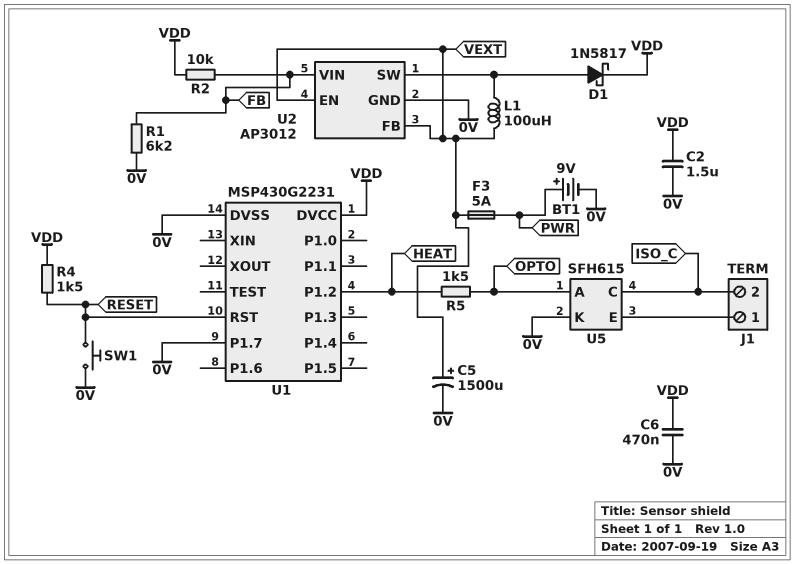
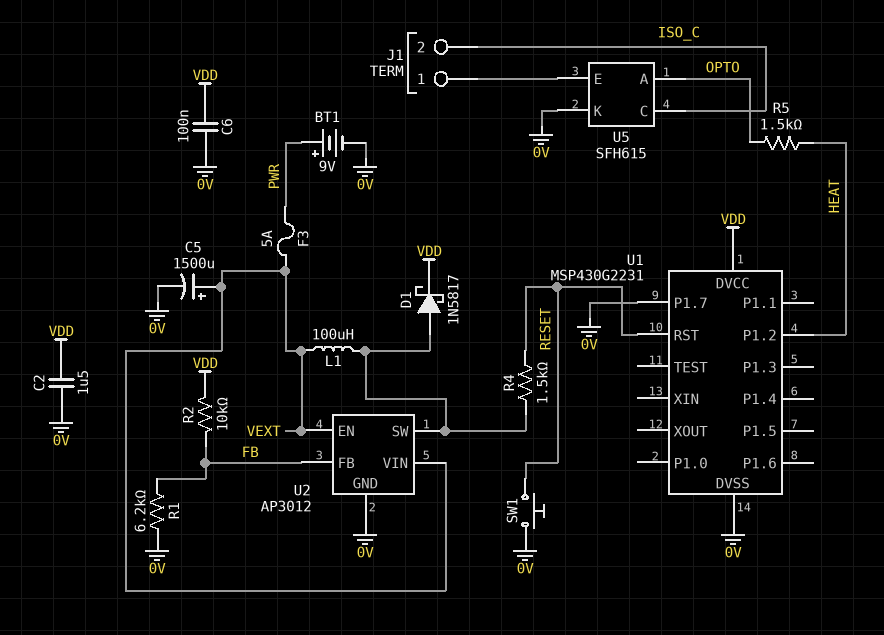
C6: 470nF (0V, VDD) -> 100nF (0V, VDD)
R4: 1.5k (RESET, VDD) -> 1.5k (RESET, U2/SW)
U2 pin FB: VEXT -> FB
U2 pin VIN: FB -> VEXT

